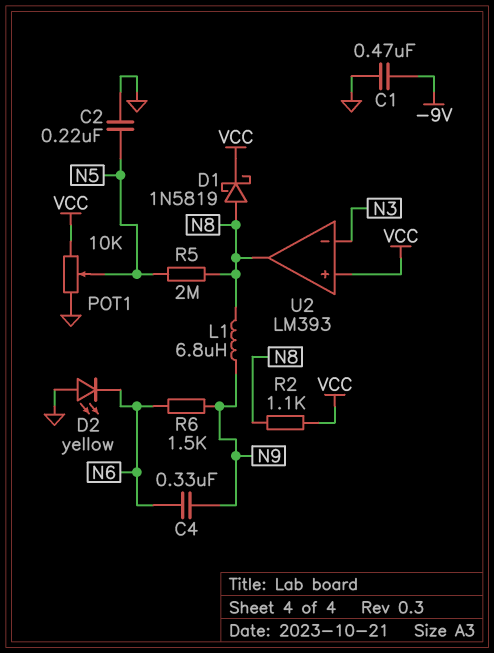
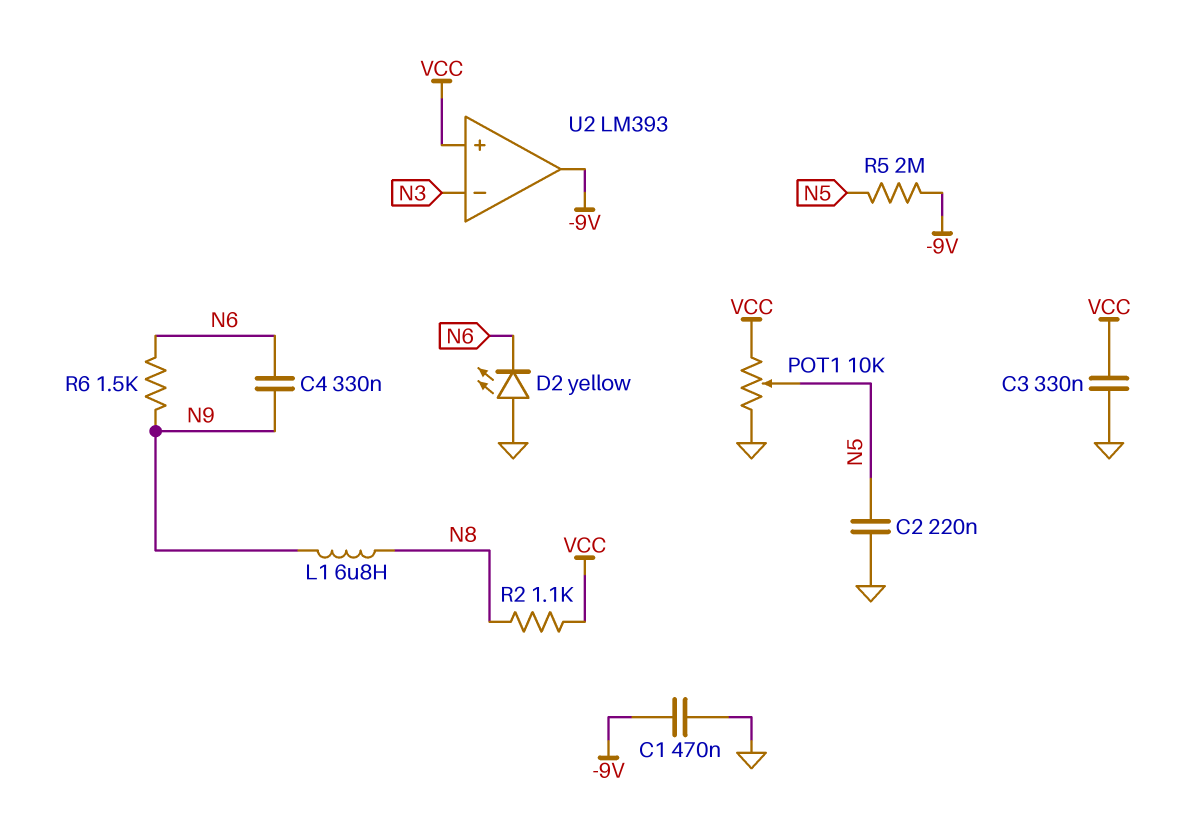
C3: none -> 330nF (GND, VCC)
D1: schottky 1N5819 (A N8, K VCC) -> none
R5: 2M (N5, N8) -> 2M (-9V, N5)
U2 pin out: N8 -> -9V

